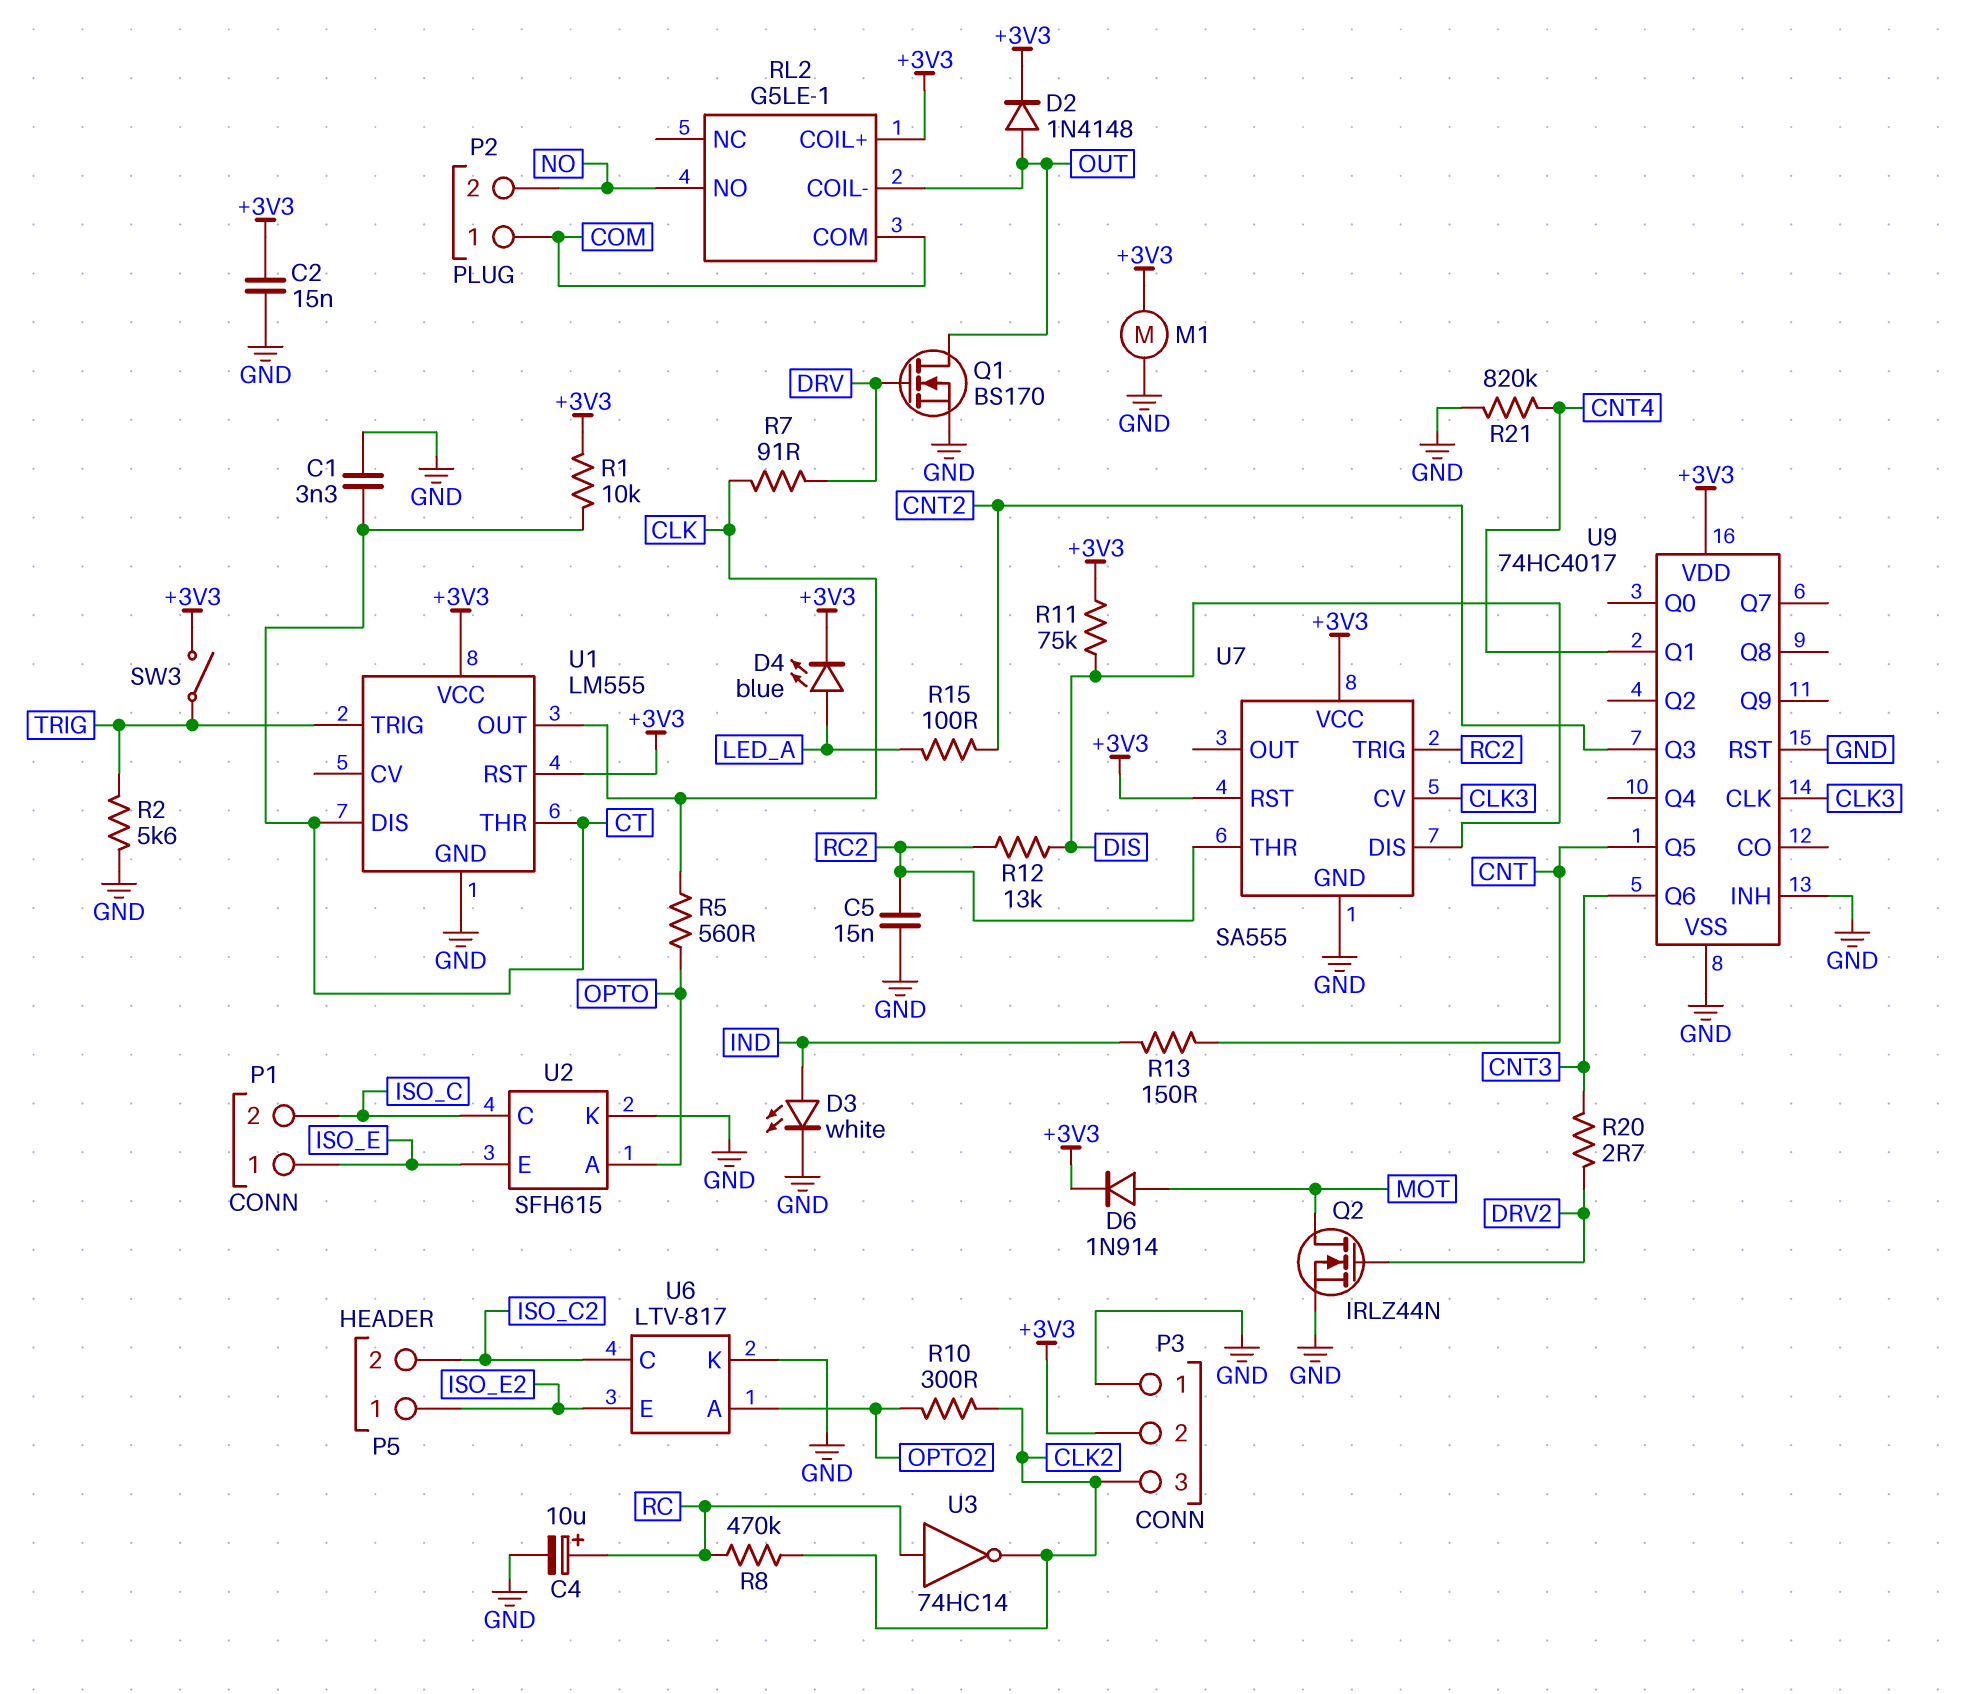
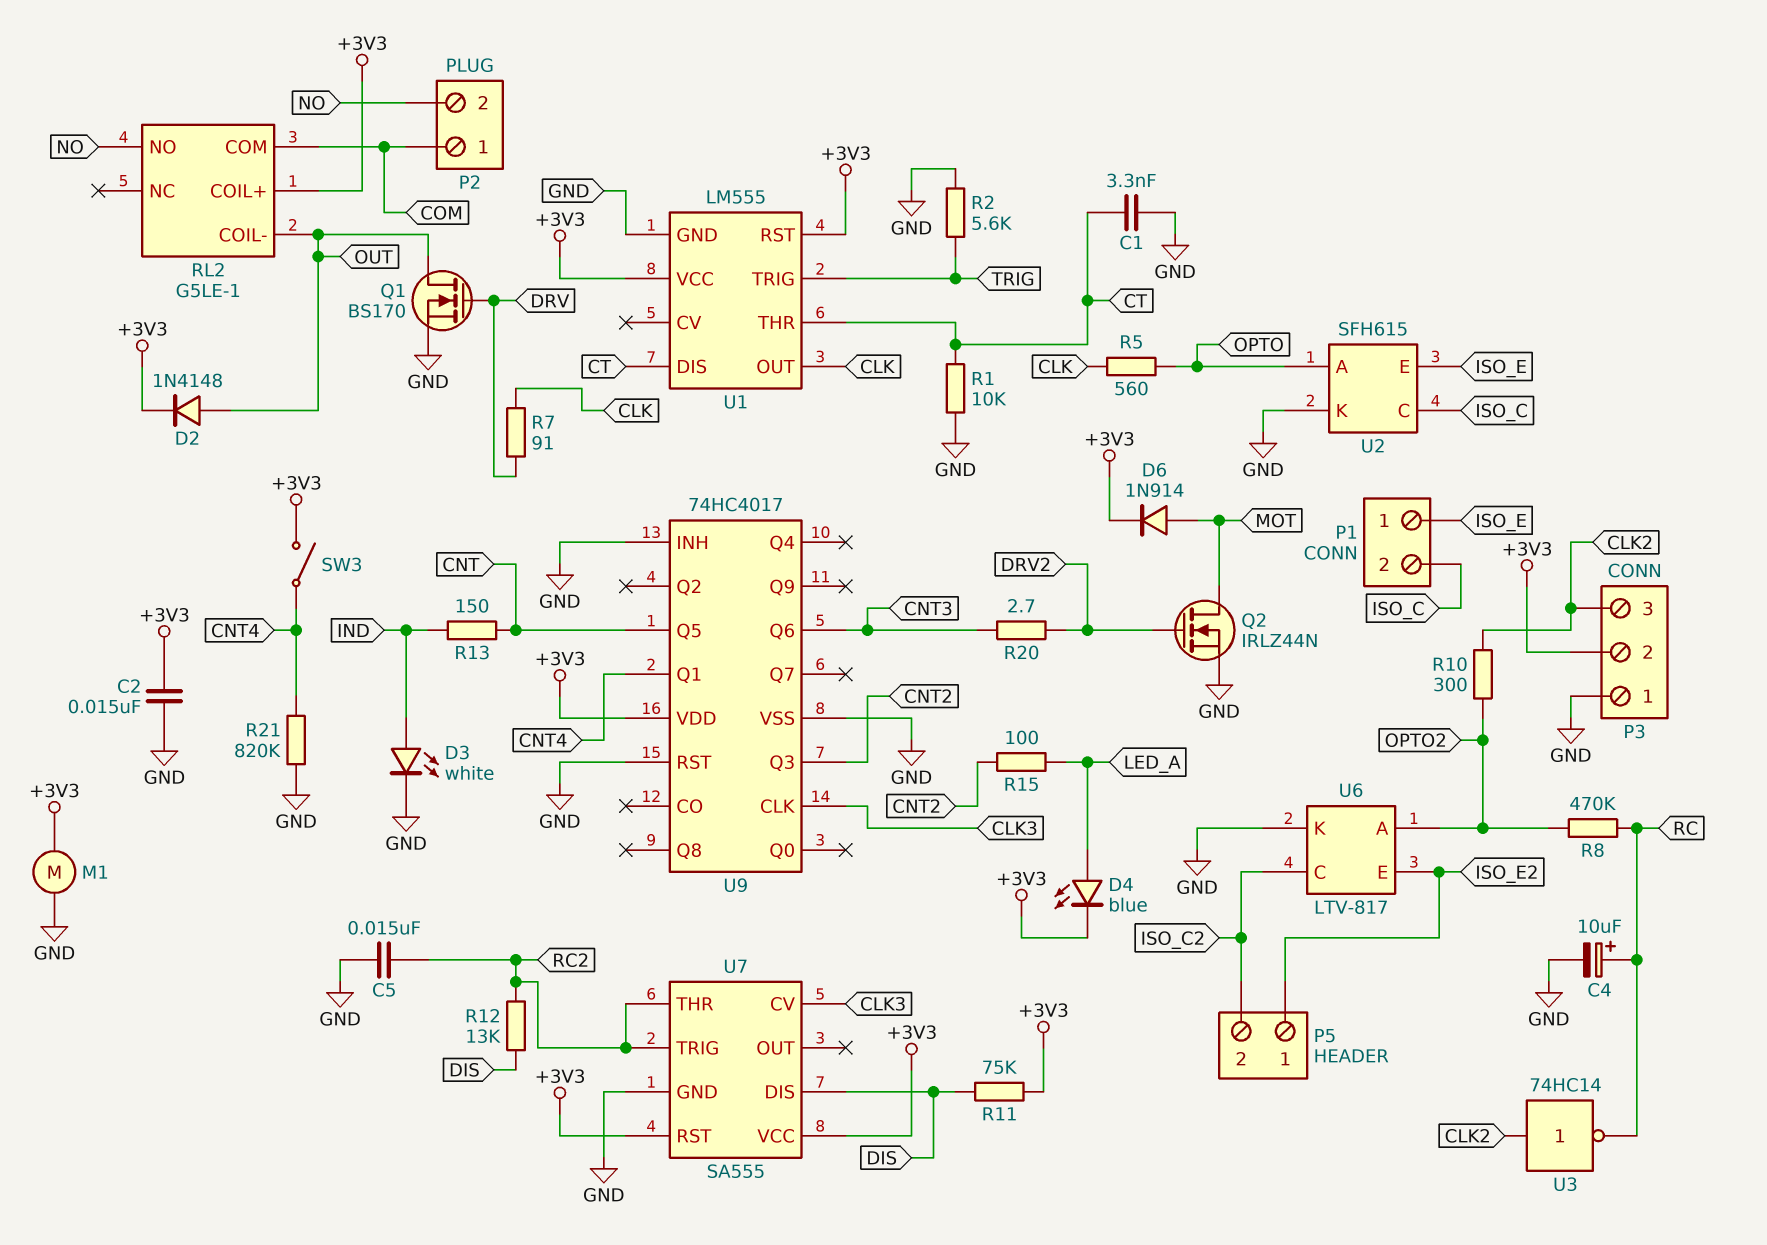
R1: 10k (+3V3, CT) -> 10k (CT, GND)
R8: 470k (CLK2, RC) -> 470k (OPTO2, RC)
SW3: switch (+3V3, TRIG) -> switch (+3V3, CNT4)
U3: NOT 74HC14 (in RC, out CLK2) -> NOT 74HC14 (in CLK2, out RC)

